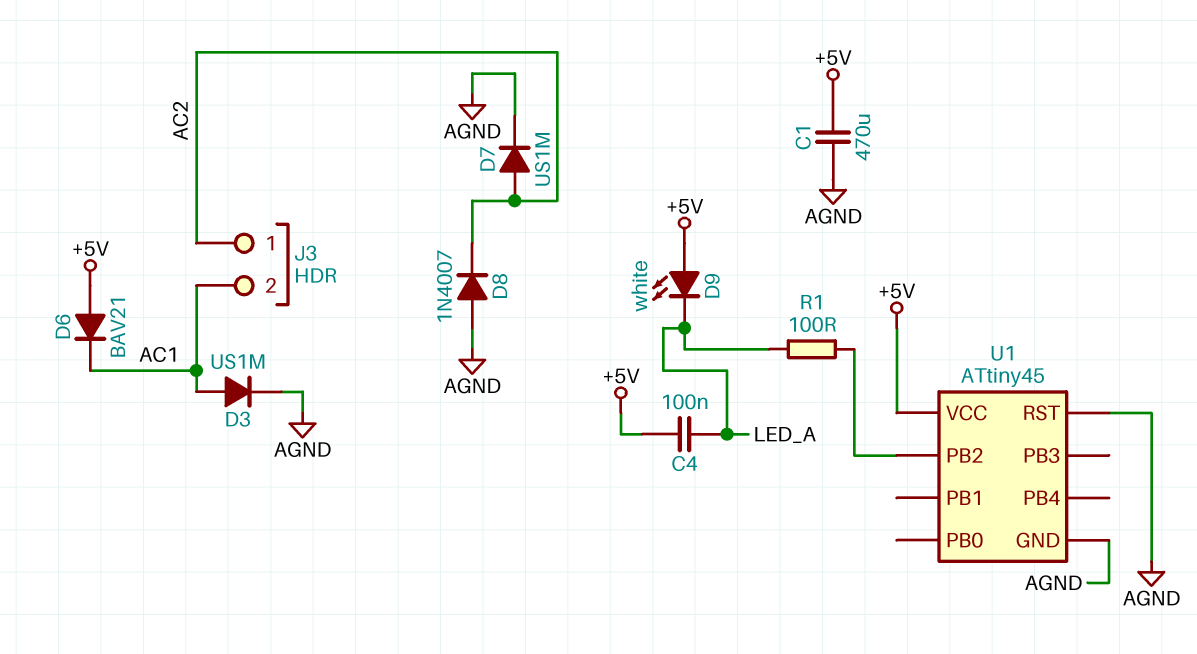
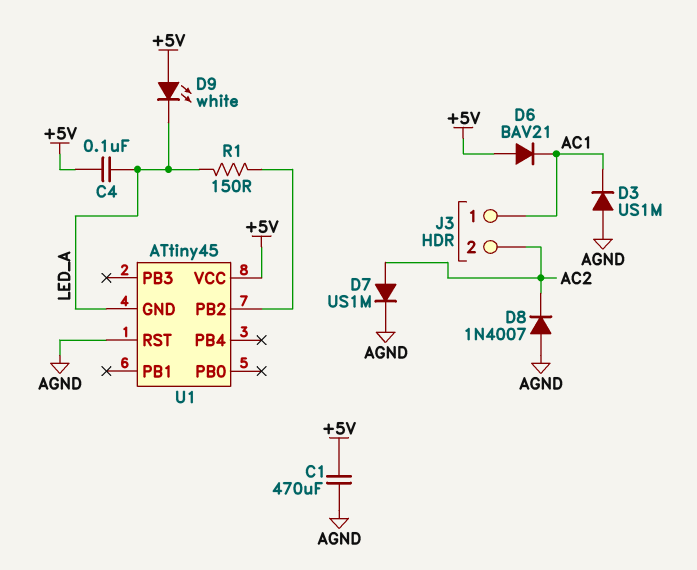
D3: diode US1M (A AC1, K AGND) -> diode US1M (A AGND, K AC1)
J3 pin 1: AC2 -> AC1
J3 pin 2: AC1 -> AC2
R1: 100 (LED_A, U1/PB2) -> 150 (LED_A, U1/PB2)
U1 pin GND: AGND -> LED_A

